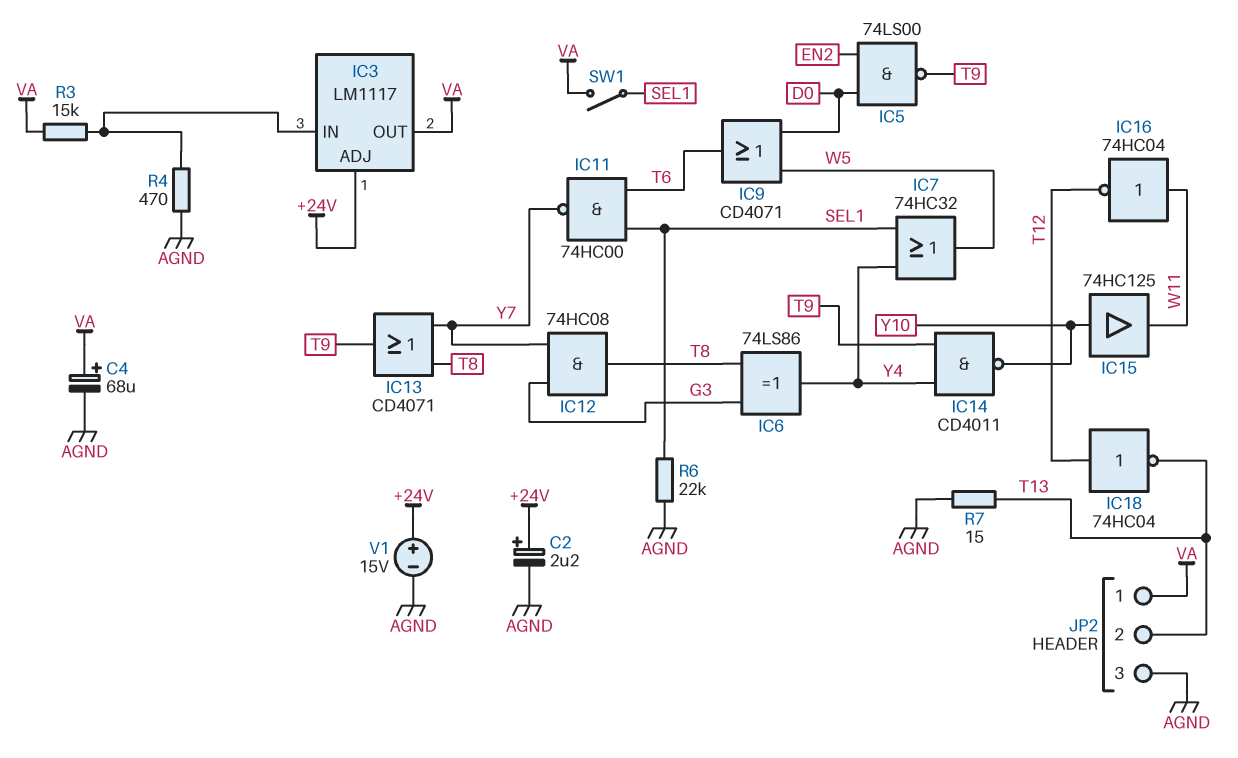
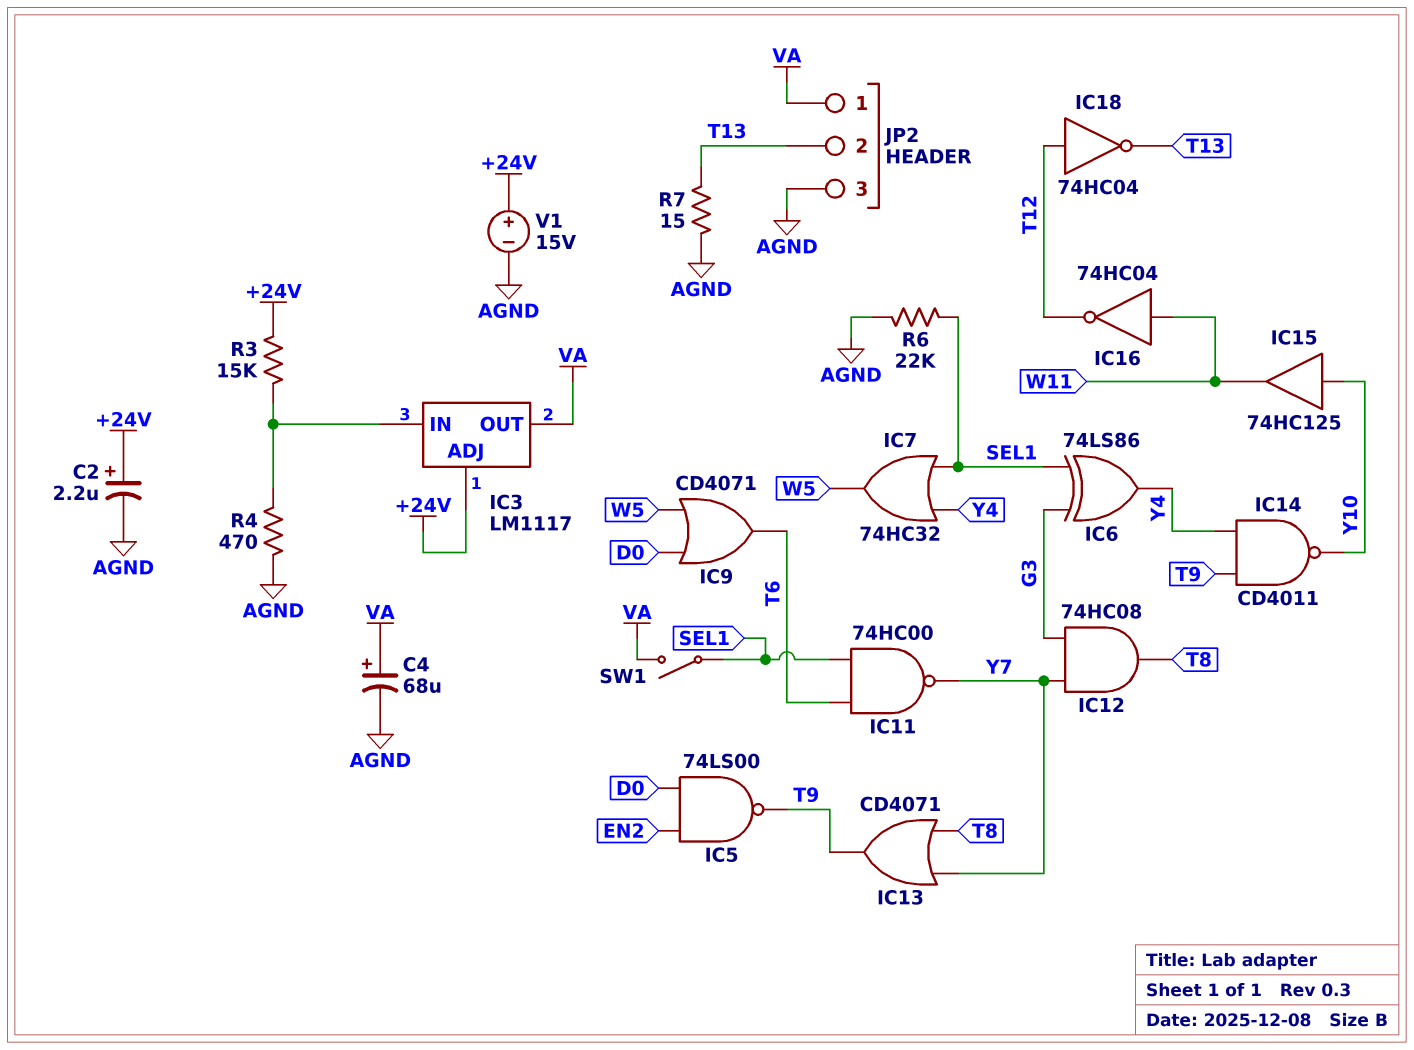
IC6: XOR 74LS86 (in G3, in T8, out Y4) -> XOR 74LS86 (in G3, in SEL1, out Y4)
R3: 15k (IC3/IN, VA) -> 15k (+24V, IC3/IN)

